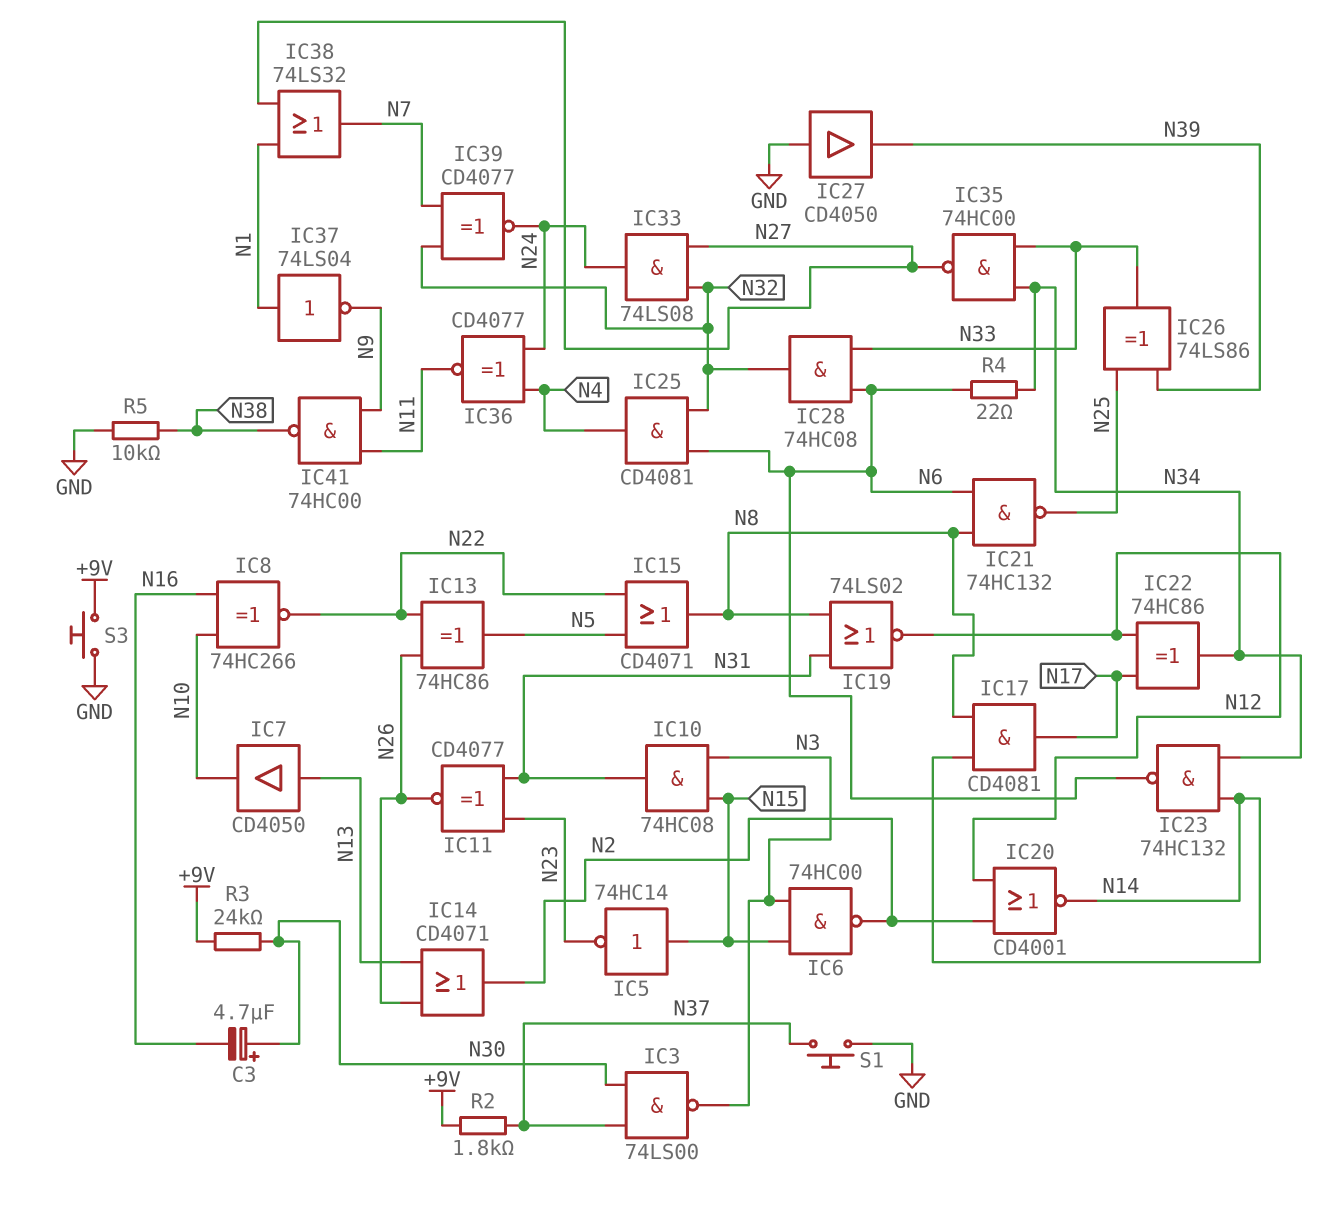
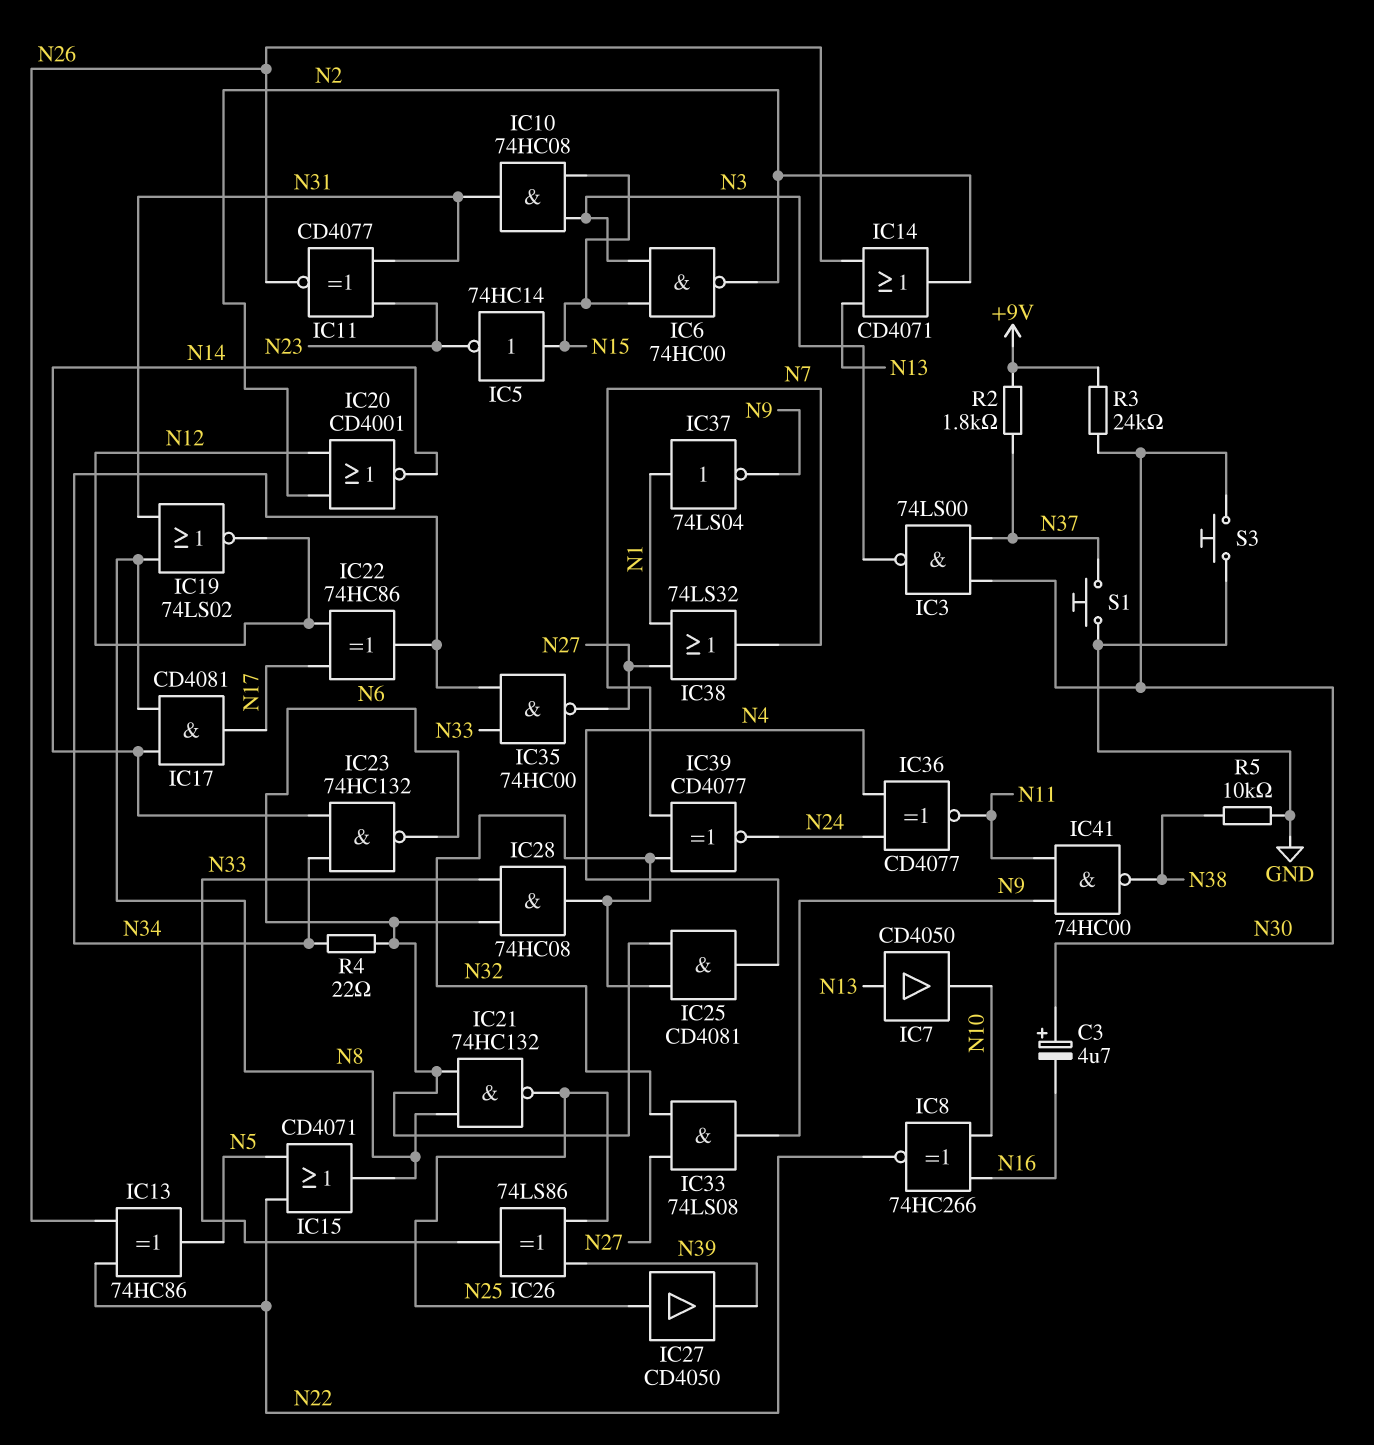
IC27: buffer CD4050 (in GND, out N39) -> buffer CD4050 (in N25, out N39)
IC33: AND 74LS08 (in N27, in N32, out N24) -> AND 74LS08 (in N27, in N32, out N9)
S3: button (+9V, GND) -> button (GND, N30)

